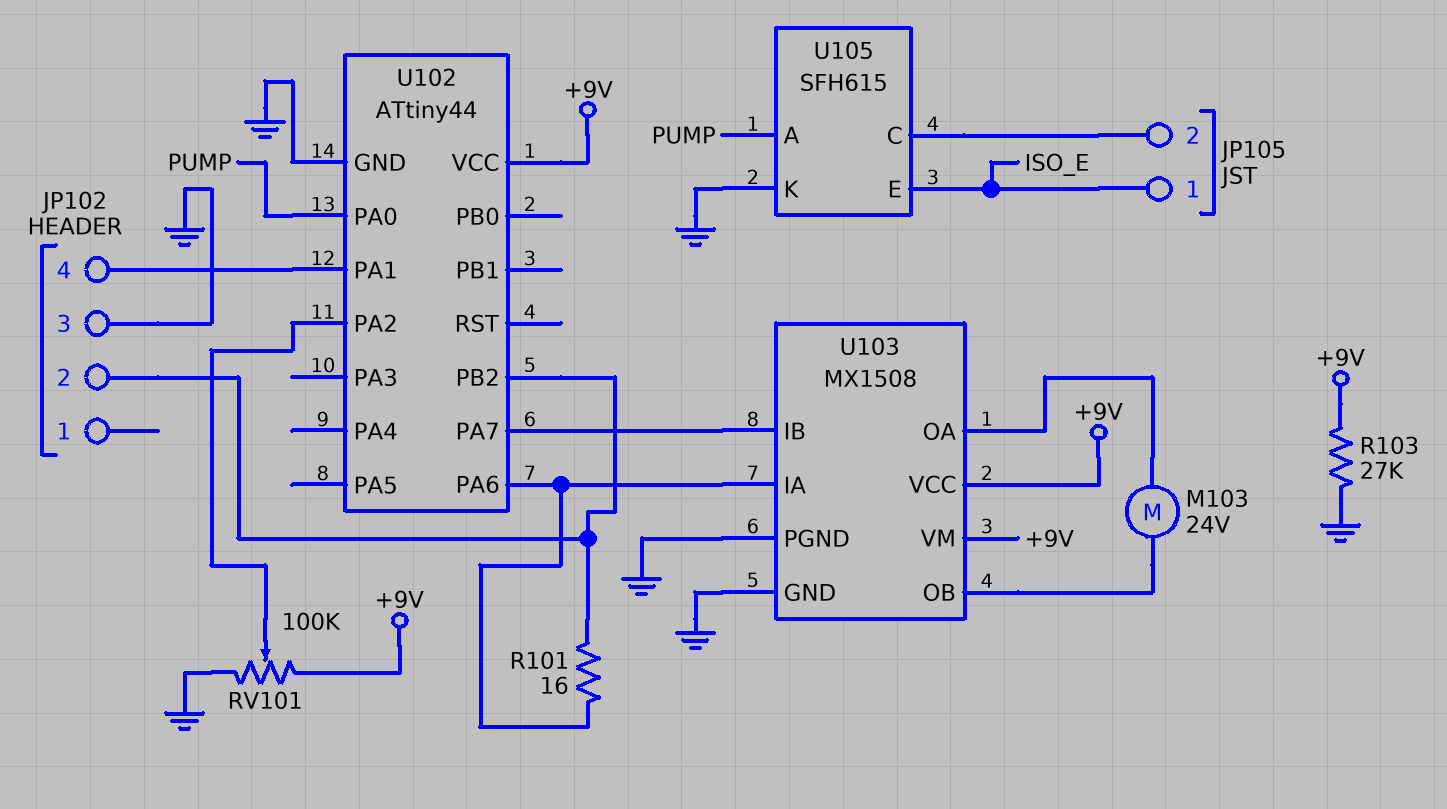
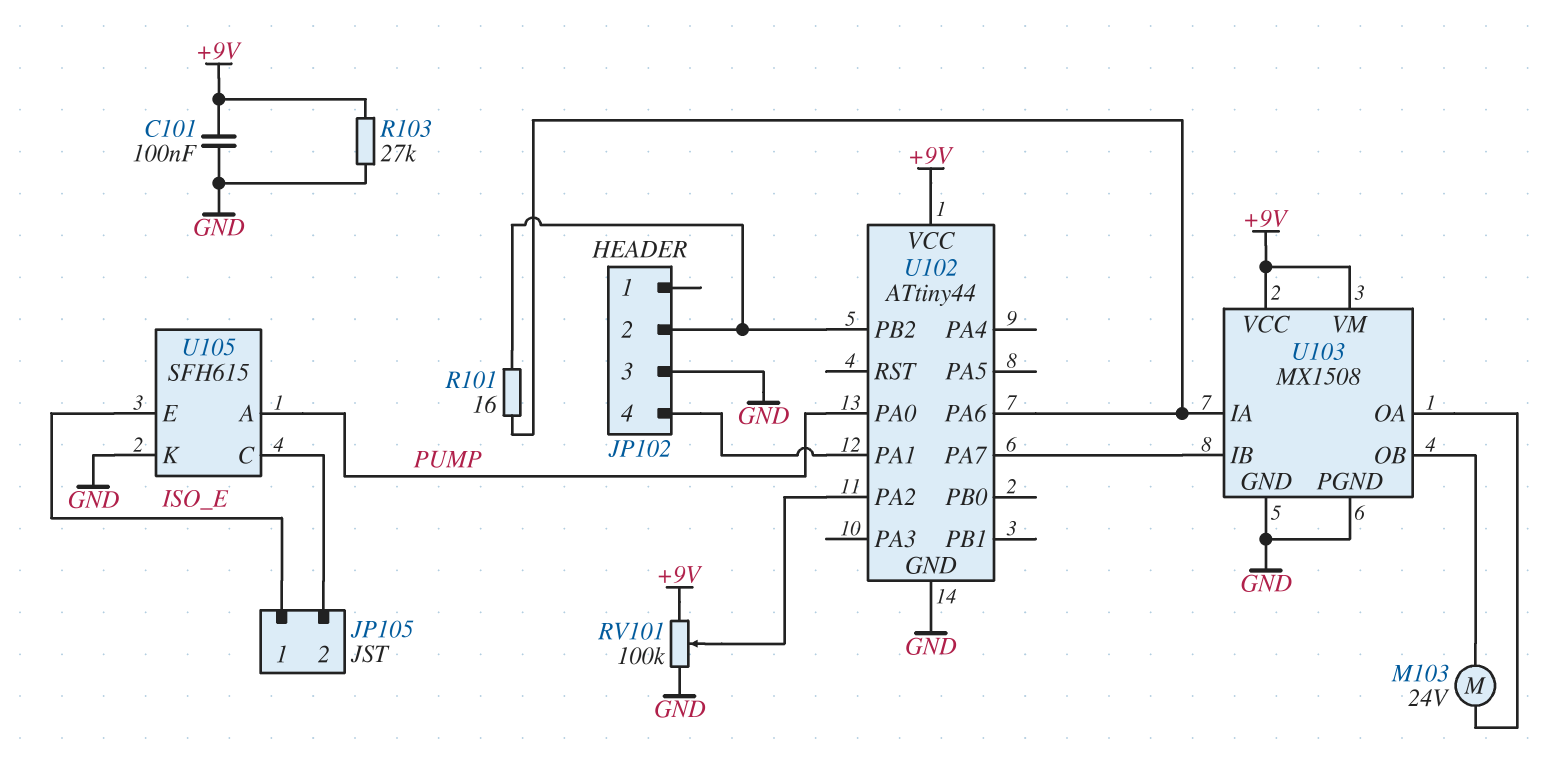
C101: none -> 100nF (+9V, GND)

